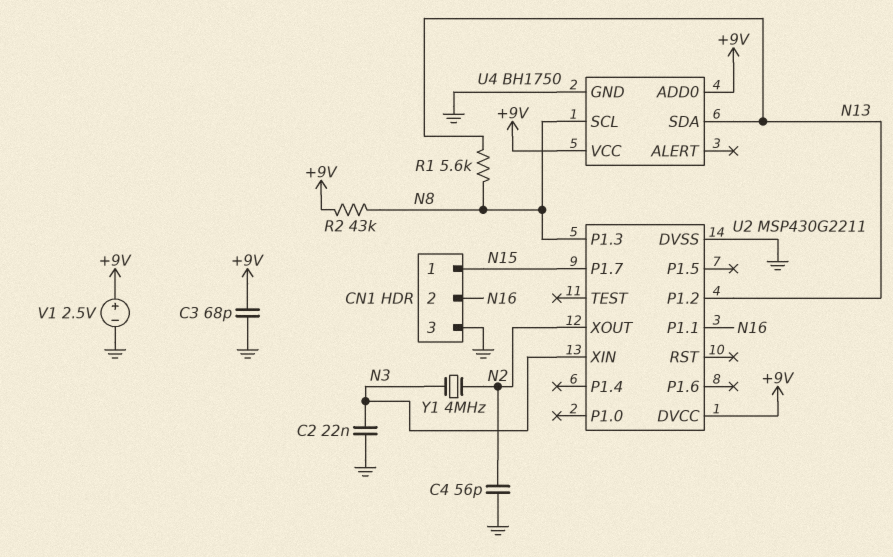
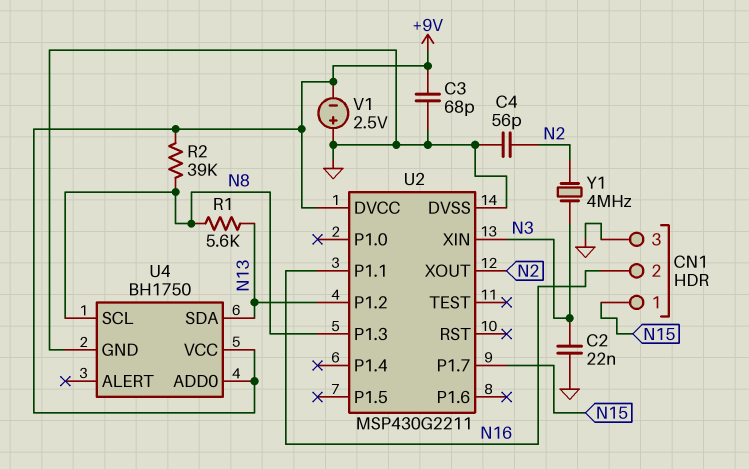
R2: 43k (+9V, N8) -> 39k (+9V, N8)
V1: 2.5V (plus +9V, minus GND) -> 2.5V (plus GND, minus +9V)

